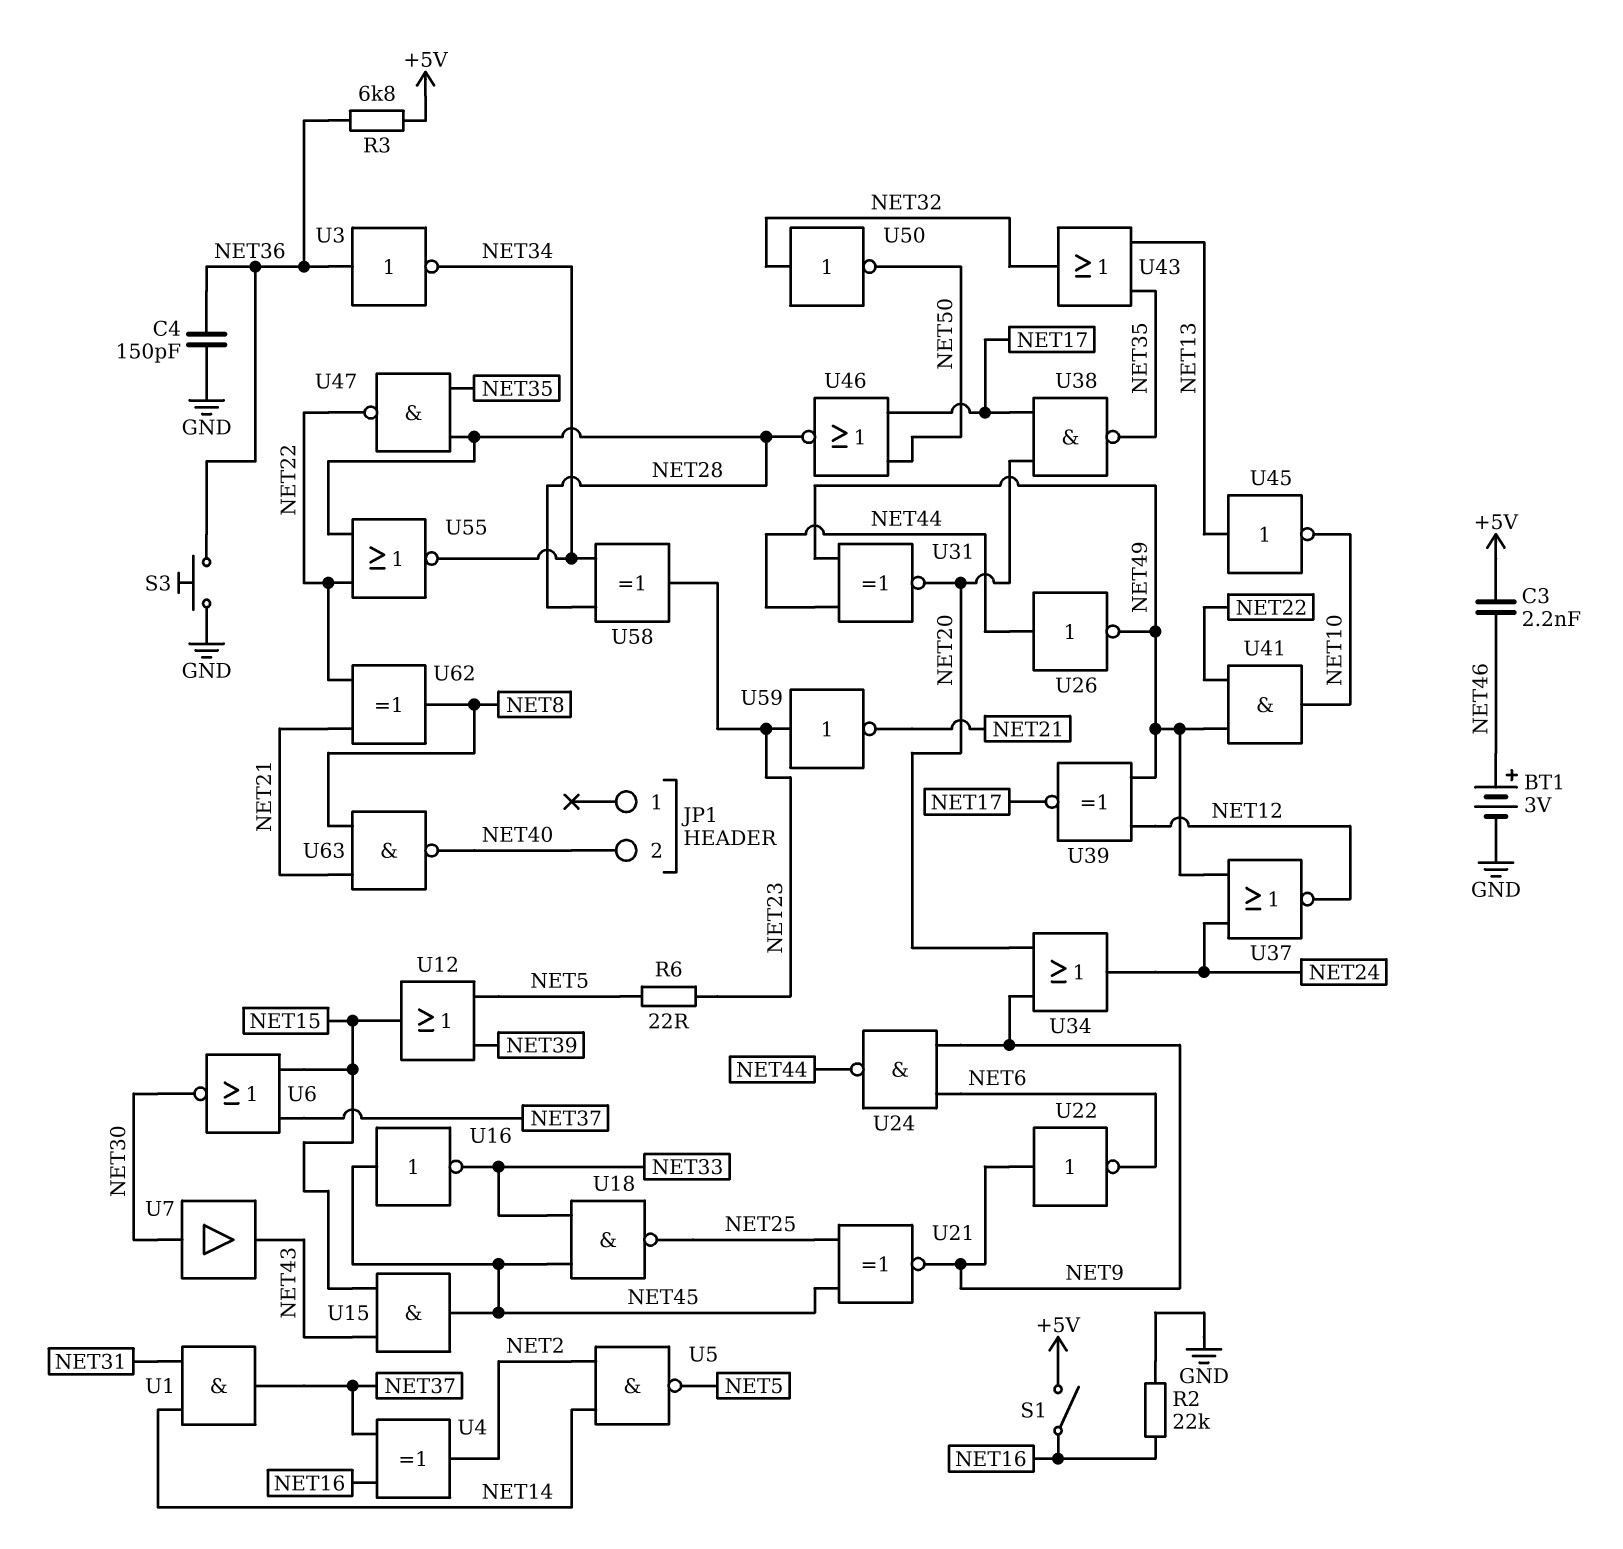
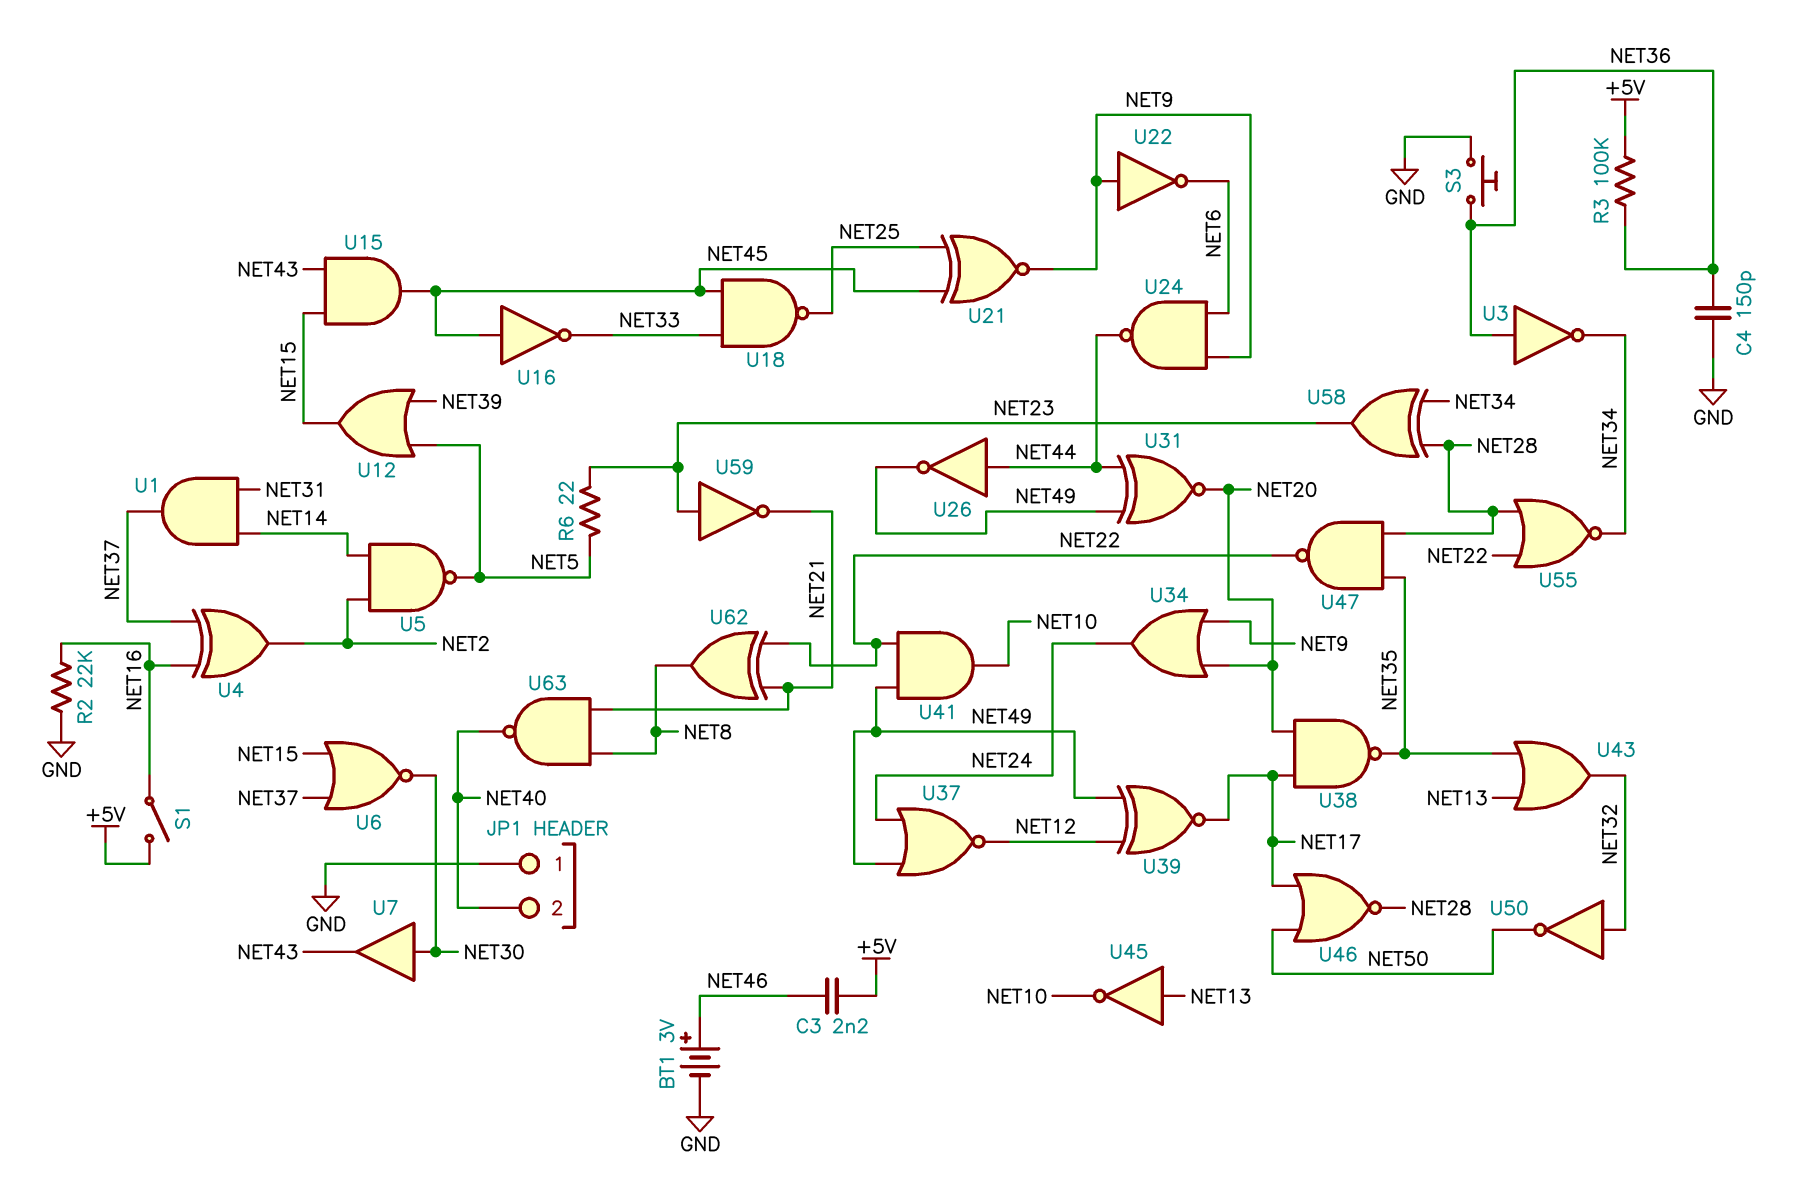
JP1 pin 1: none -> GND
R3: 6.8k (+5V, NET36) -> 100k (+5V, NET36)

